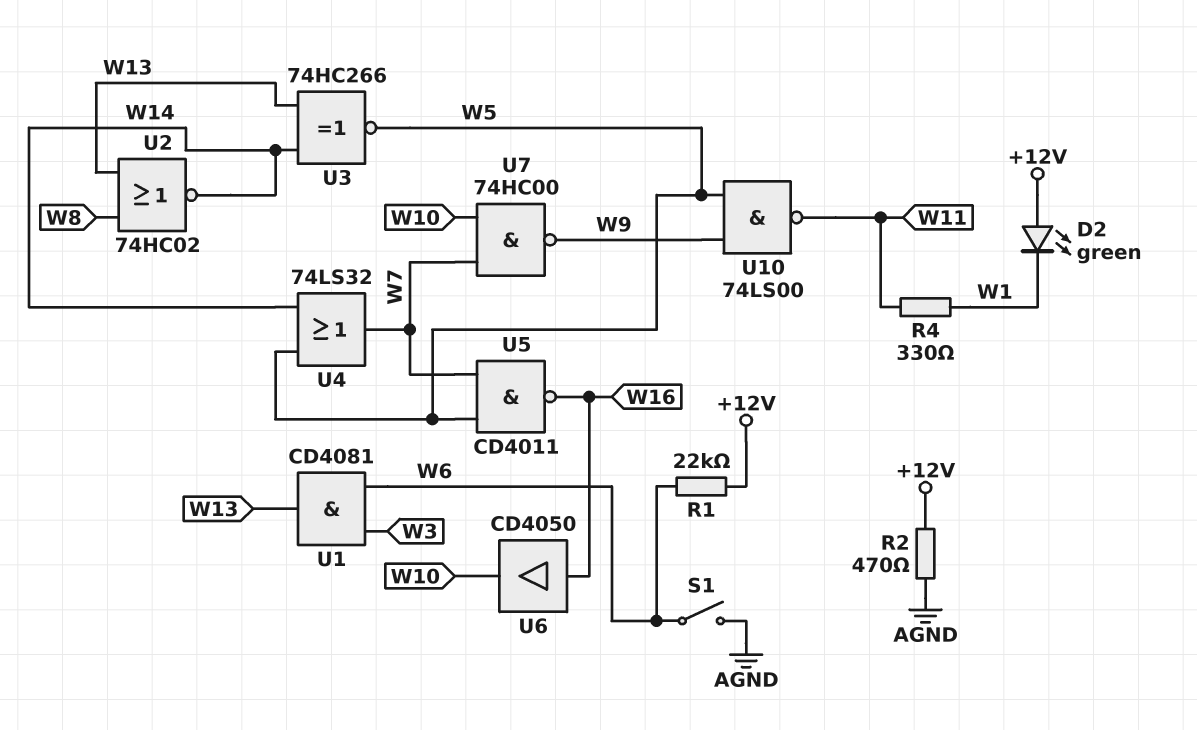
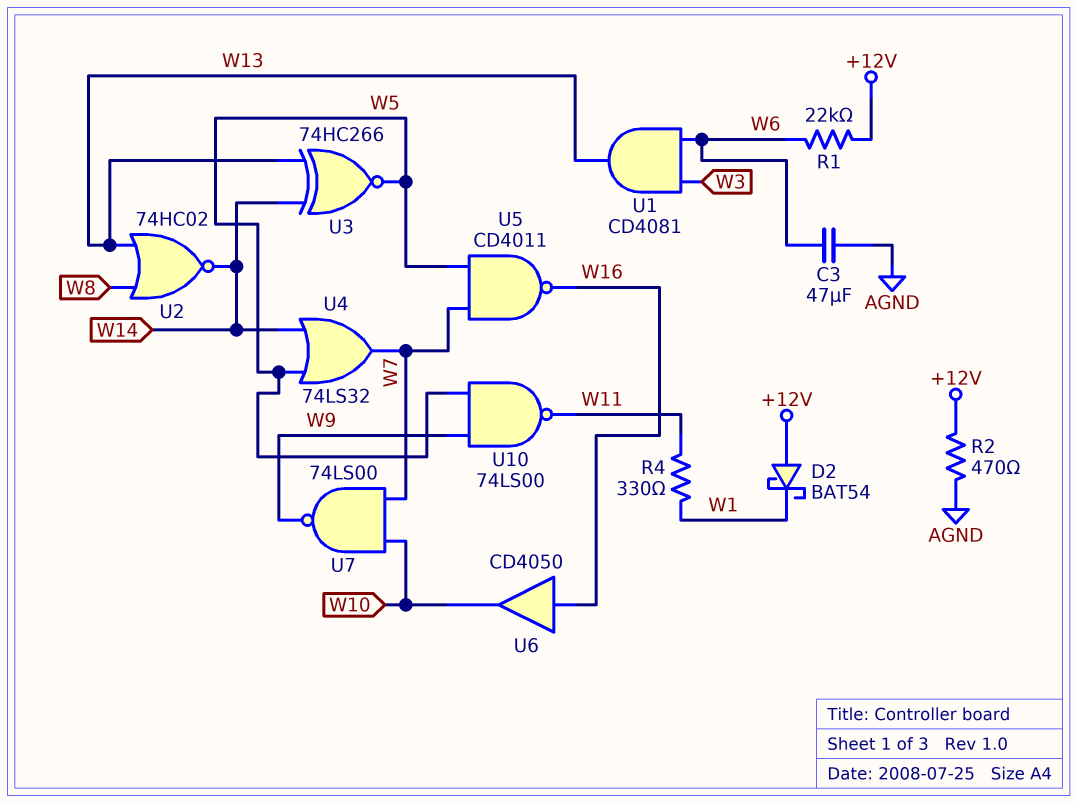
C3: none -> 47uF (AGND, W6)
D2: LED green (A +12V, K W1) -> schottky BAT54 (A +12V, K W1)
S1: switch (AGND, W6) -> none
U7: NAND 74HC00 (in W7, in W10, out W9) -> NAND 74LS00 (in W7, in W10, out W9)

